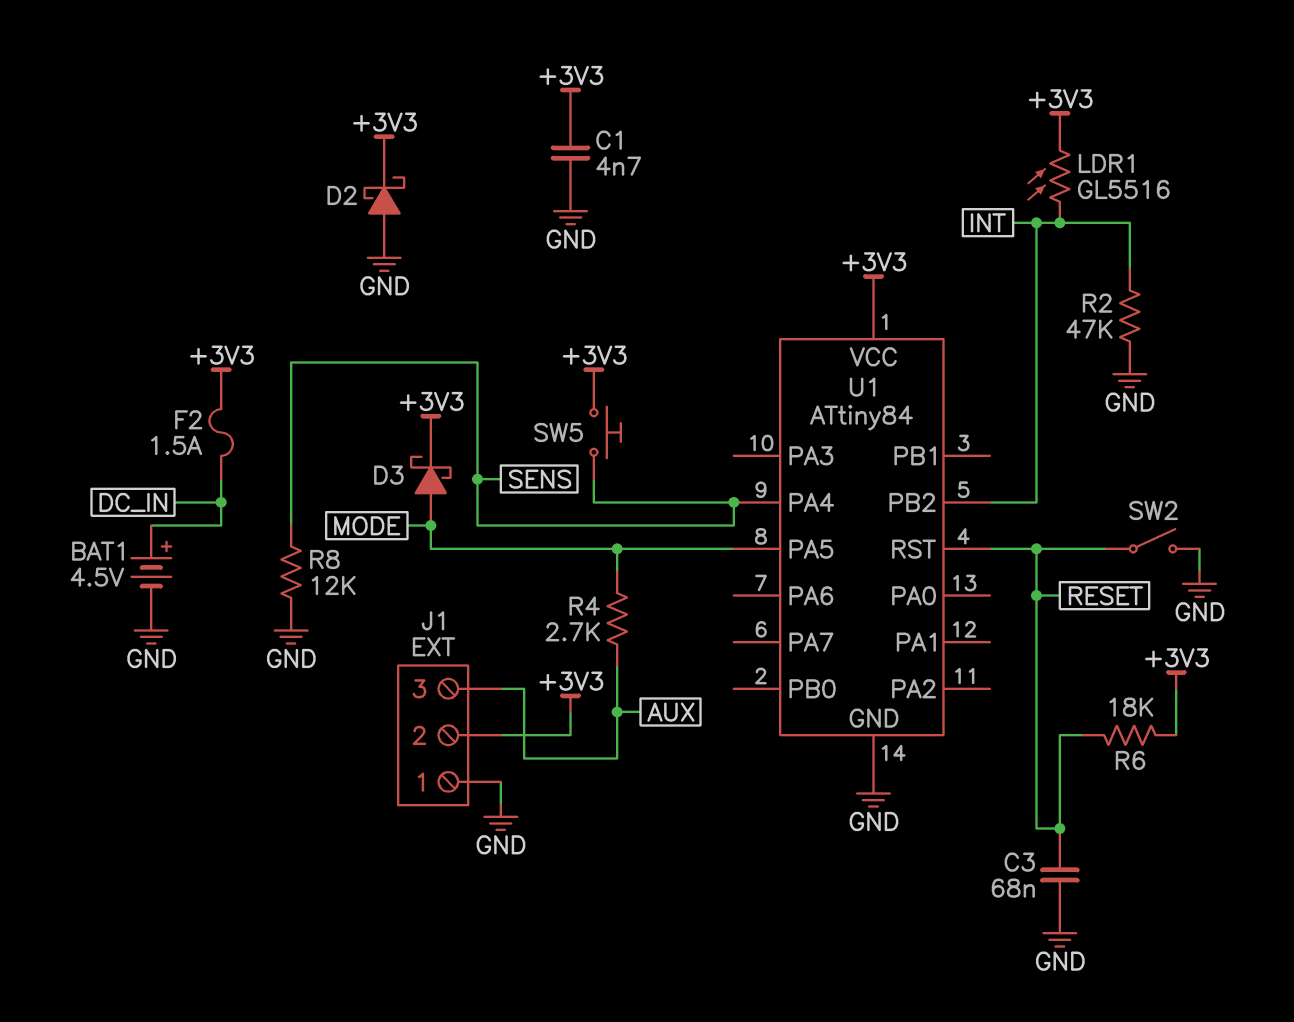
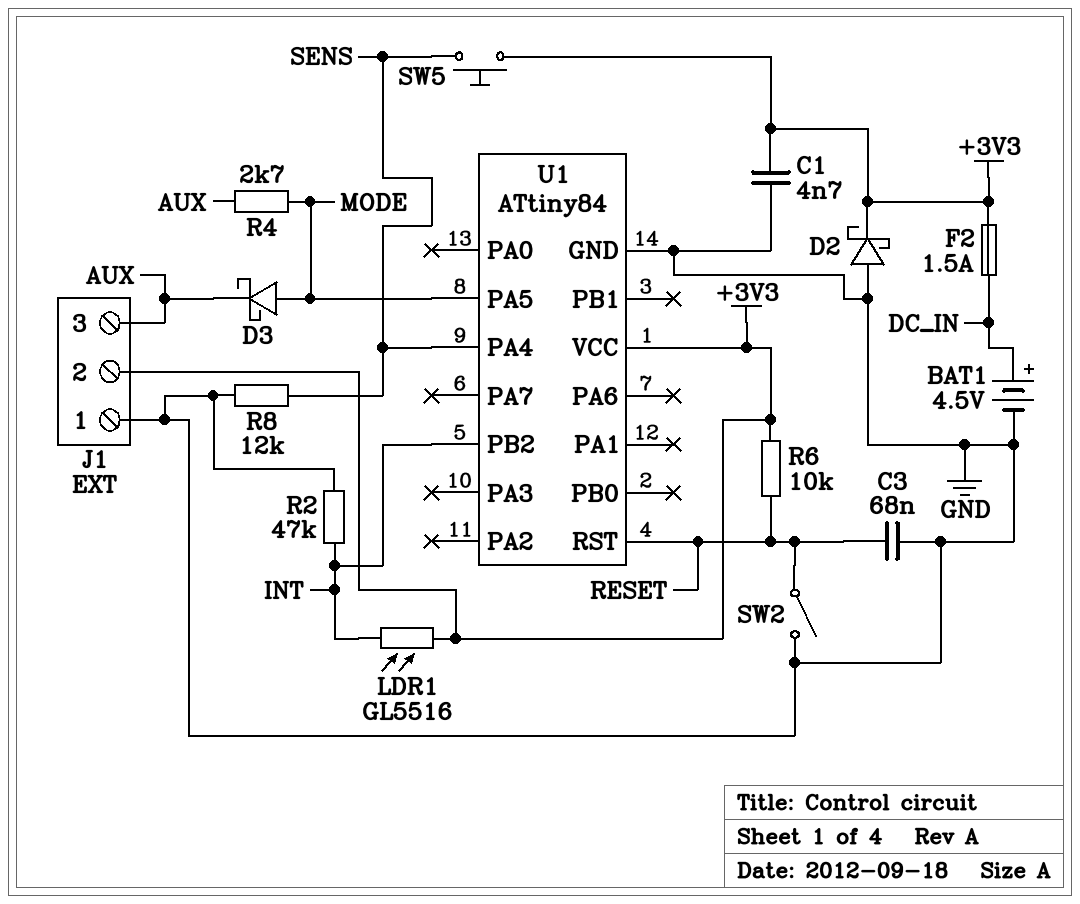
D3: schottky (A MODE, K +3V3) -> schottky (A MODE, K AUX)
R6: 18k (+3V3, RESET) -> 10k (+3V3, RESET)

